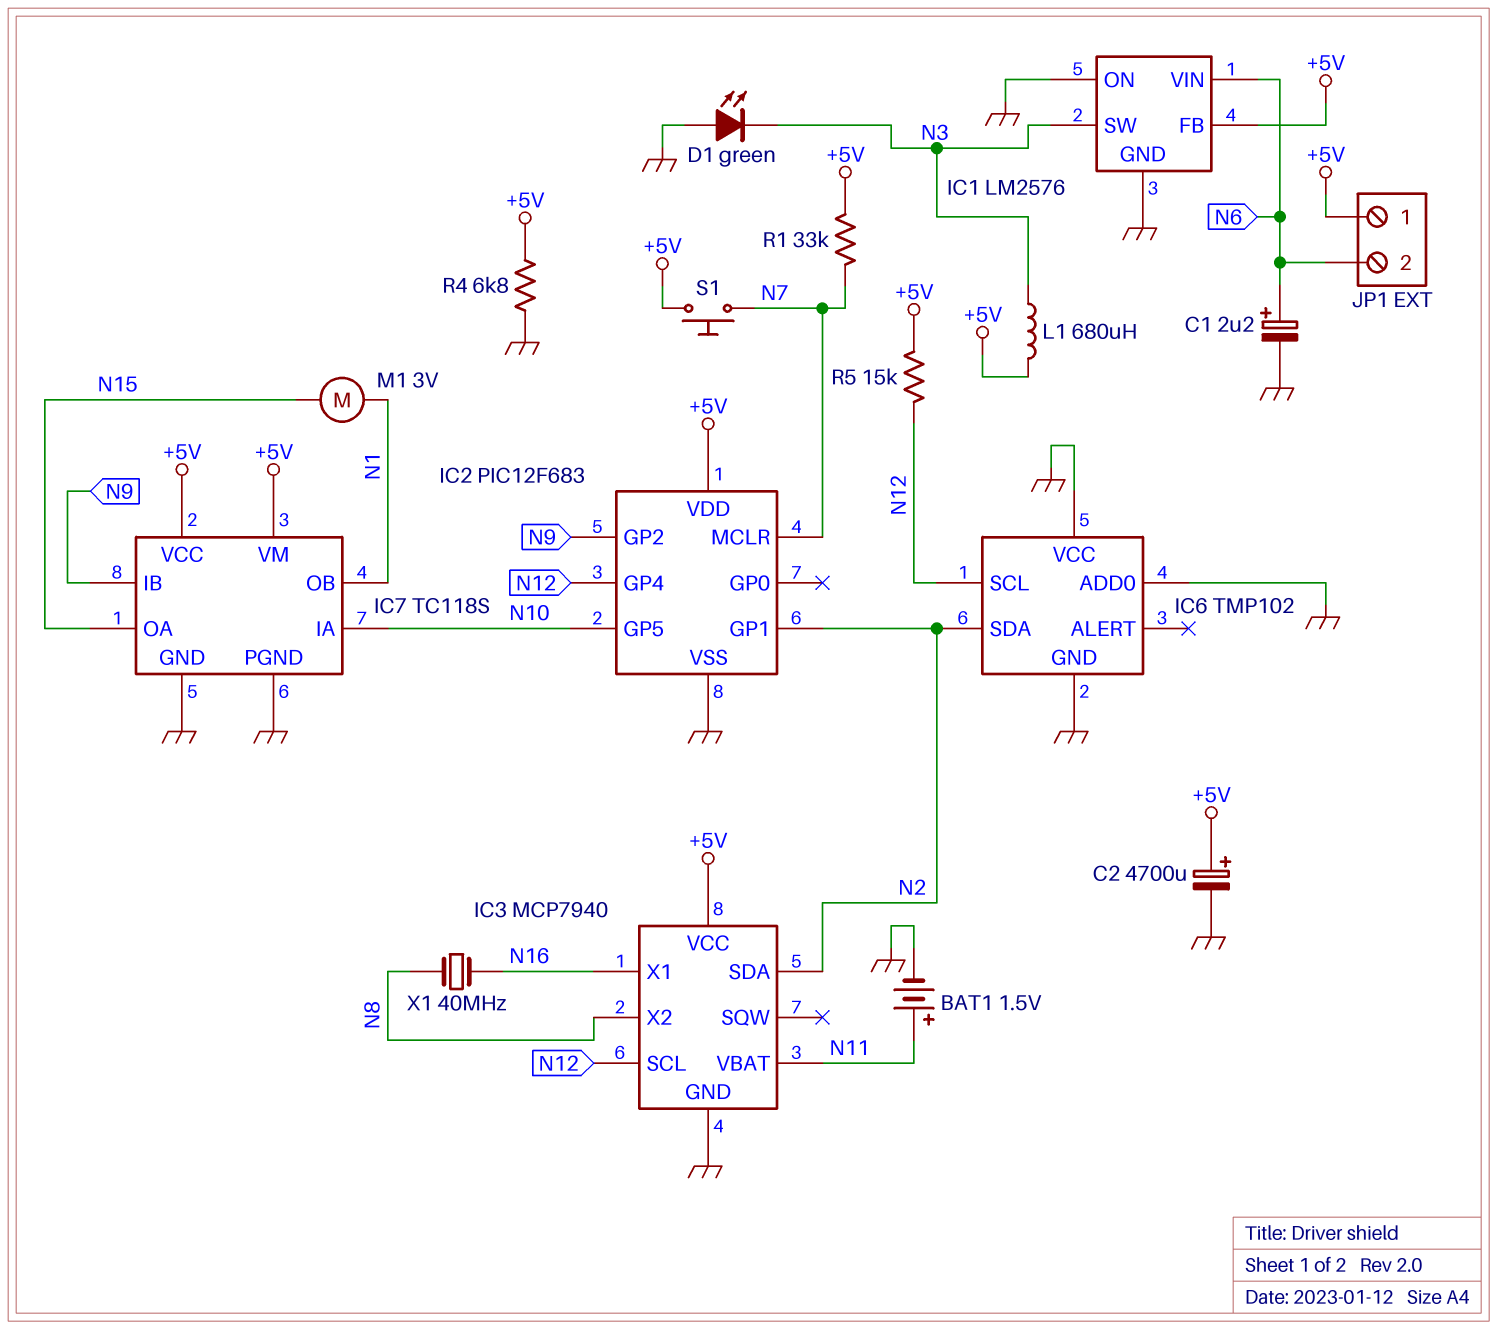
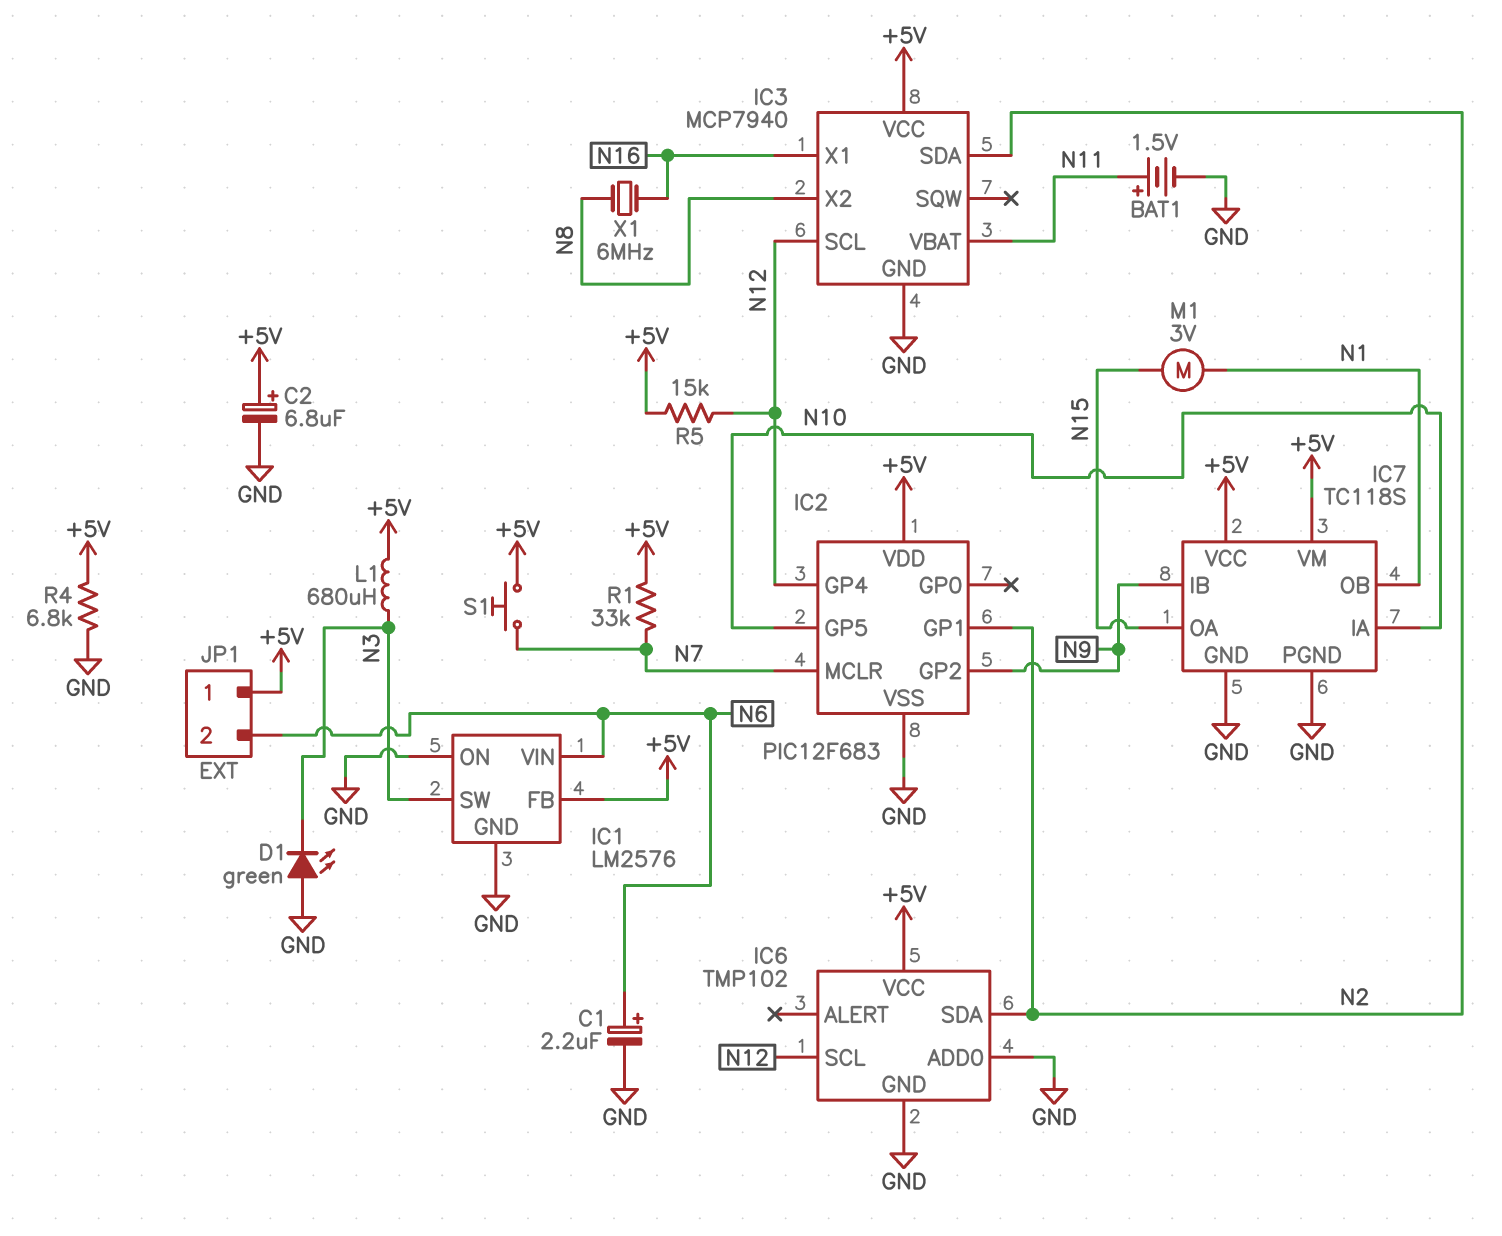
C2: 4700uF (plus +5V, minus GND) -> 6.8uF (plus +5V, minus GND)
IC6 pin VCC: GND -> +5V
X1: 40MHz (N8, N16) -> 6MHz (N8, N16)

